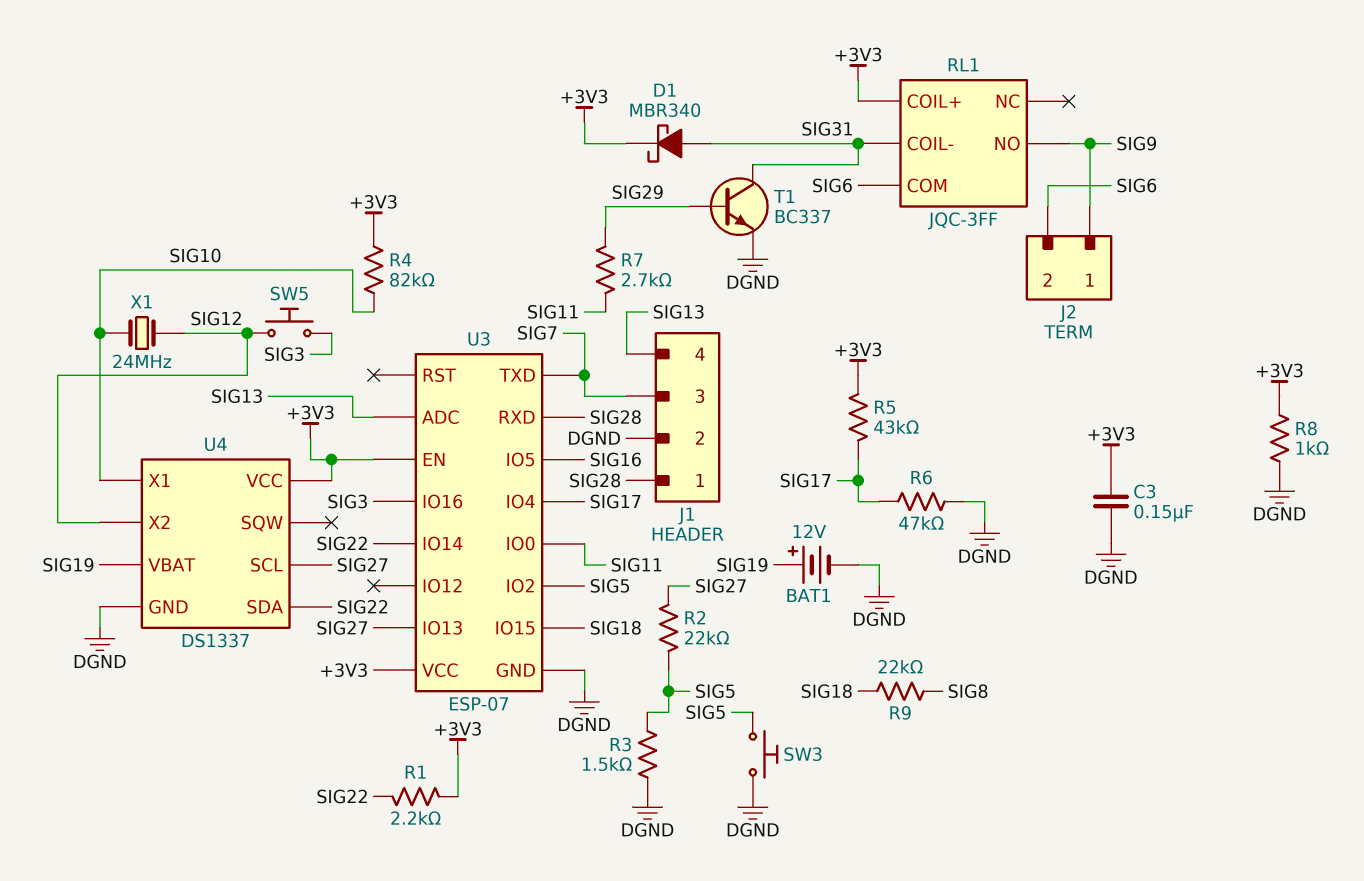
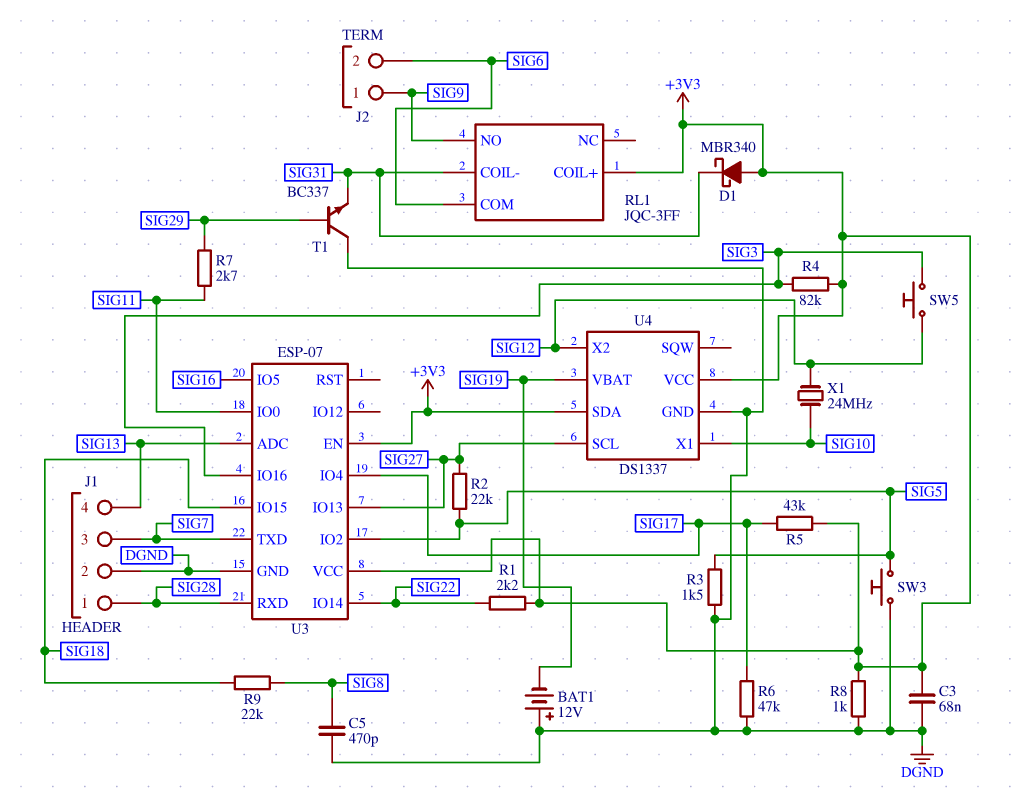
BAT1: 12V (plus SIG19, minus DGND) -> 12V (plus DGND, minus SIG19)
C3: 150nF (+3V3, DGND) -> 68nF (+3V3, DGND)
C5: none -> 470pF (DGND, SIG8)
D1: schottky MBR340 (A SIG31, K +3V3) -> schottky MBR340 (A +3V3, K SIG31)
R4: 82k (+3V3, SIG10) -> 82k (+3V3, SIG3)
T1: NPN BC337 (B SIG29, C SIG31, E DGND) -> NPN BC337 (B SIG29, C DGND, E SIG31)
U4 pin SDA: SIG22 -> +3V3

